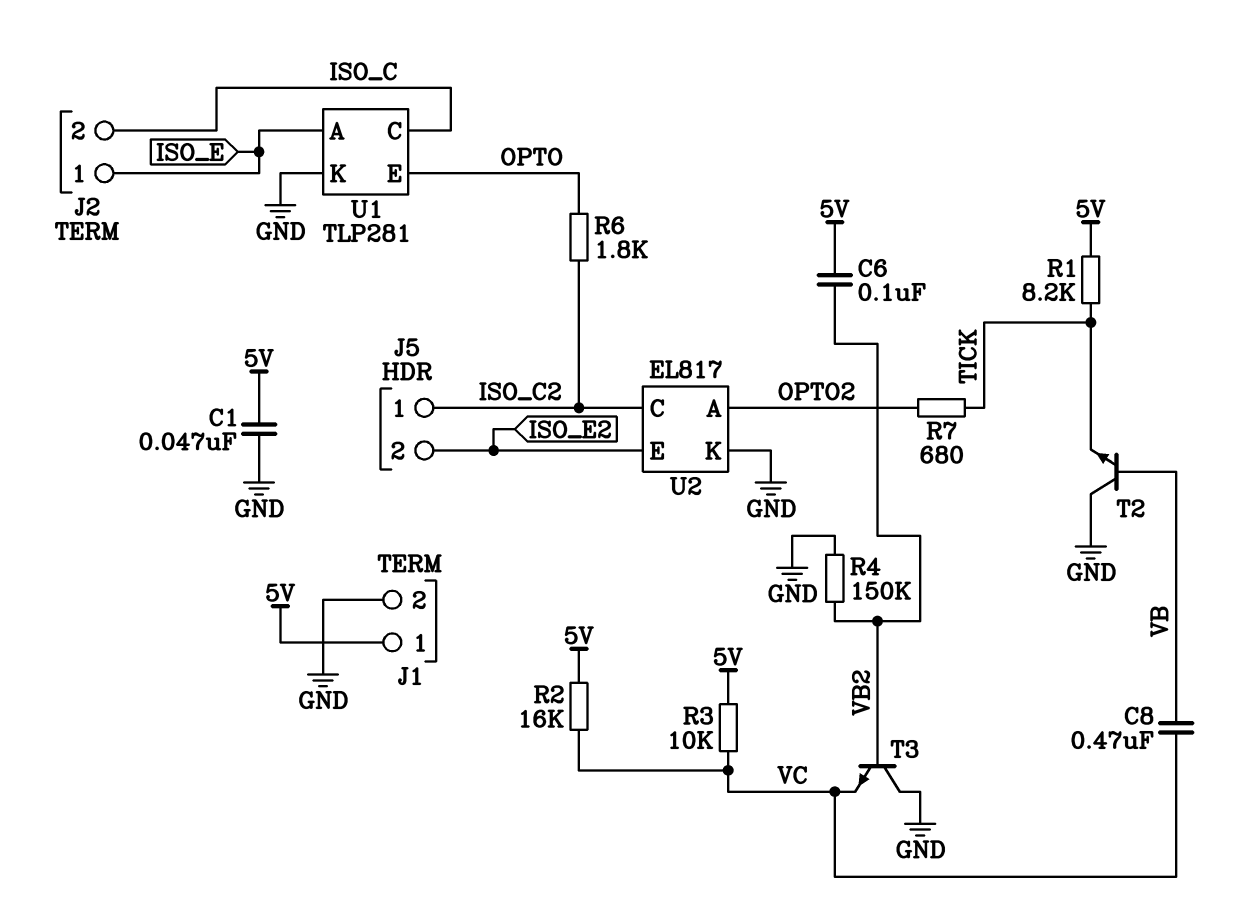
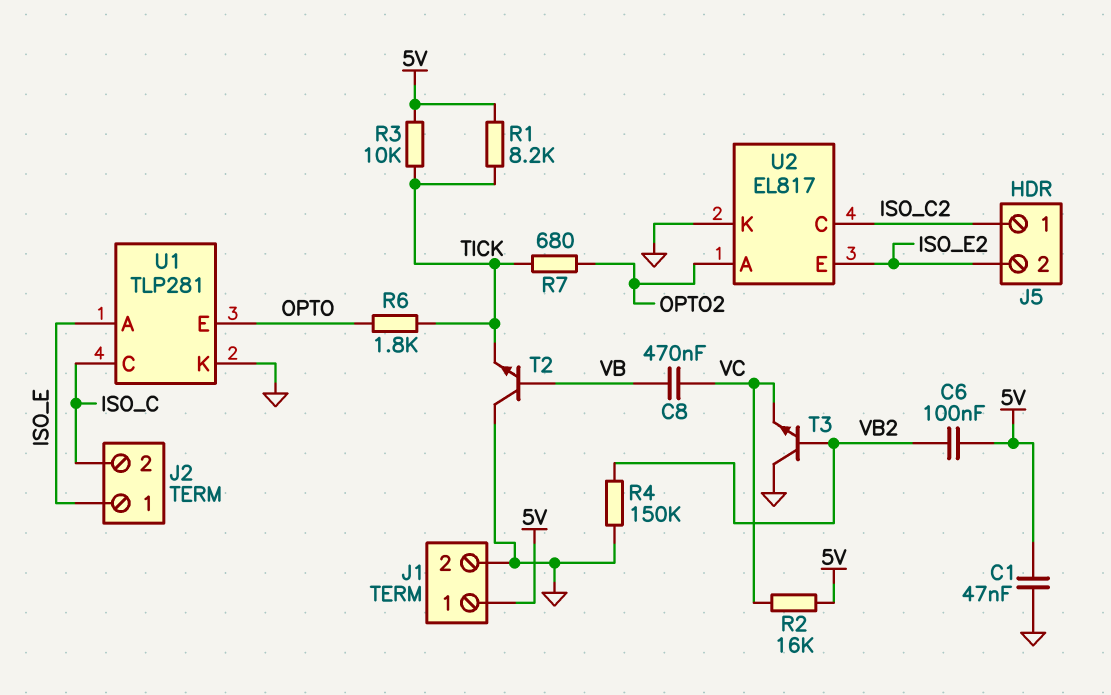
R3: 10k (5V, VC) -> 10k (5V, TICK)
R6: 1.8k (ISO_C2, OPTO) -> 1.8k (OPTO, TICK)

